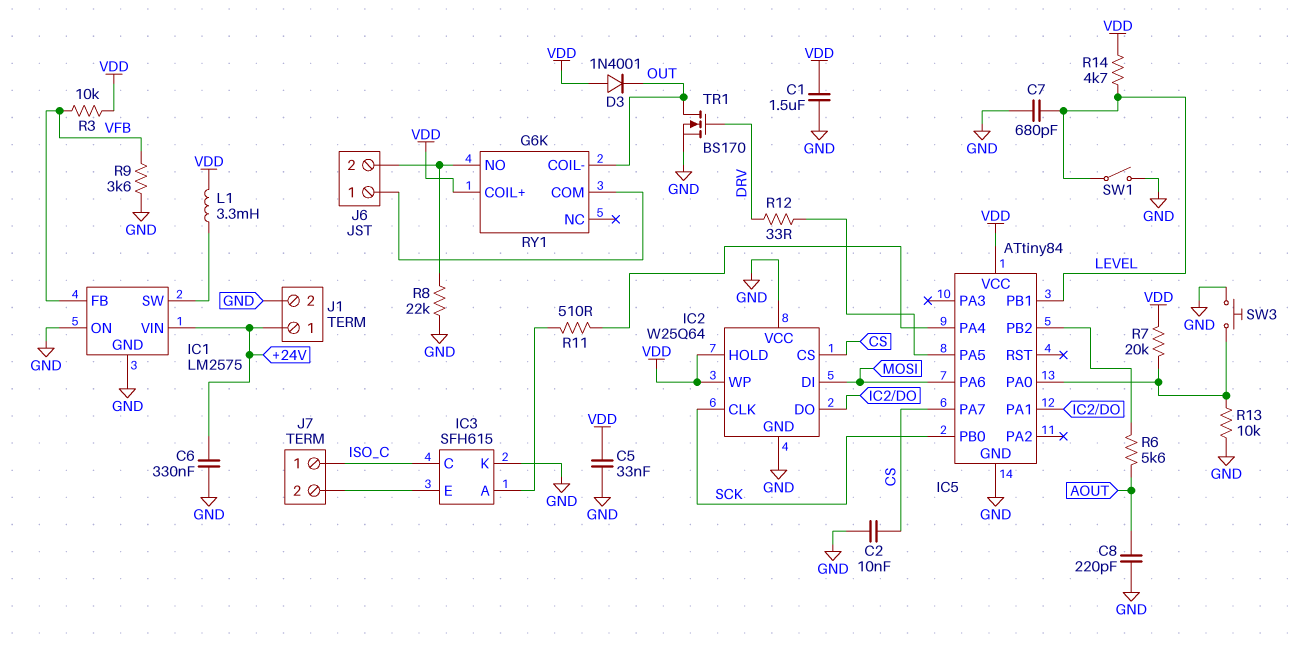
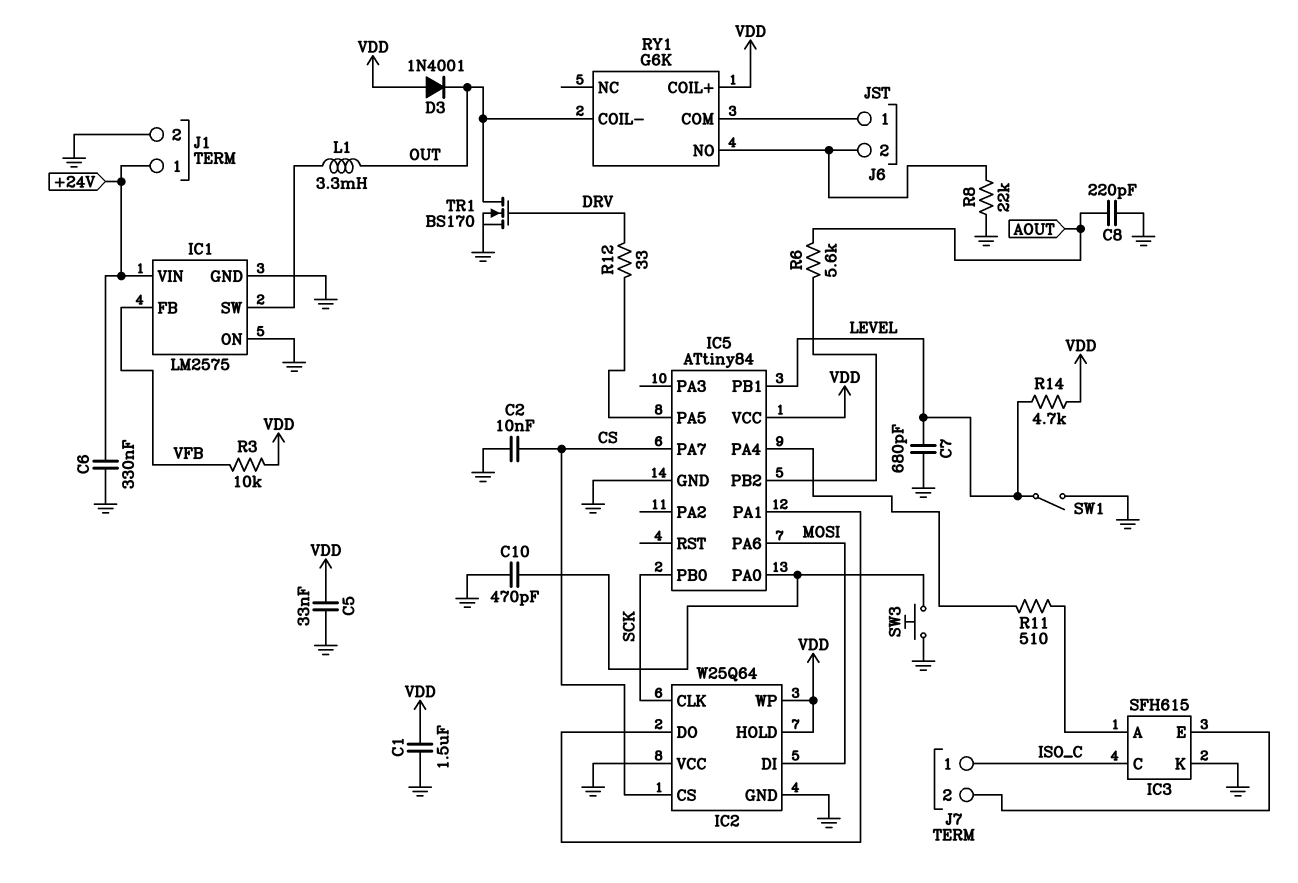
C10: none -> 470pF (GND, IC5/PA0)
L1: 3.3mH (IC1/SW, VDD) -> 3.3mH (IC1/SW, OUT)
R7: 20k (IC5/PA0, VDD) -> none
R9: 3.6k (GND, VFB) -> none
R13: 10k (GND, IC5/PA0) -> none

